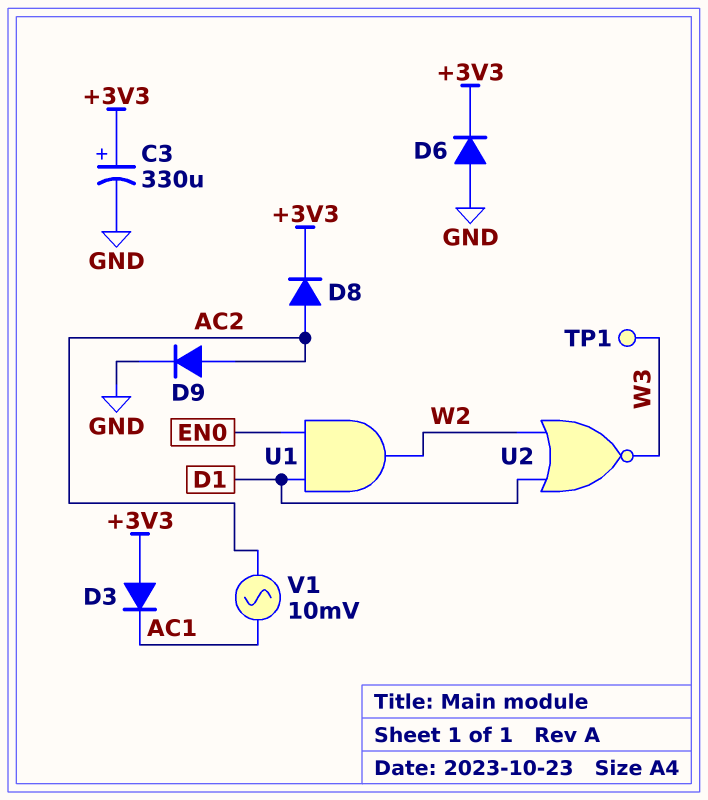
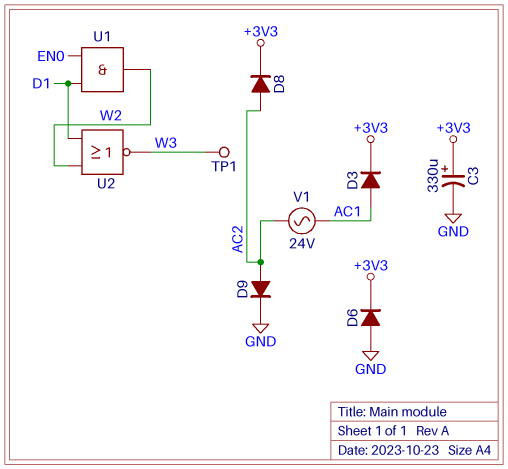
D3: diode (A +3V3, K AC1) -> diode (A AC1, K +3V3)
V1: AC 10mV (AC1, AC2) -> AC 24V (AC1, AC2)

